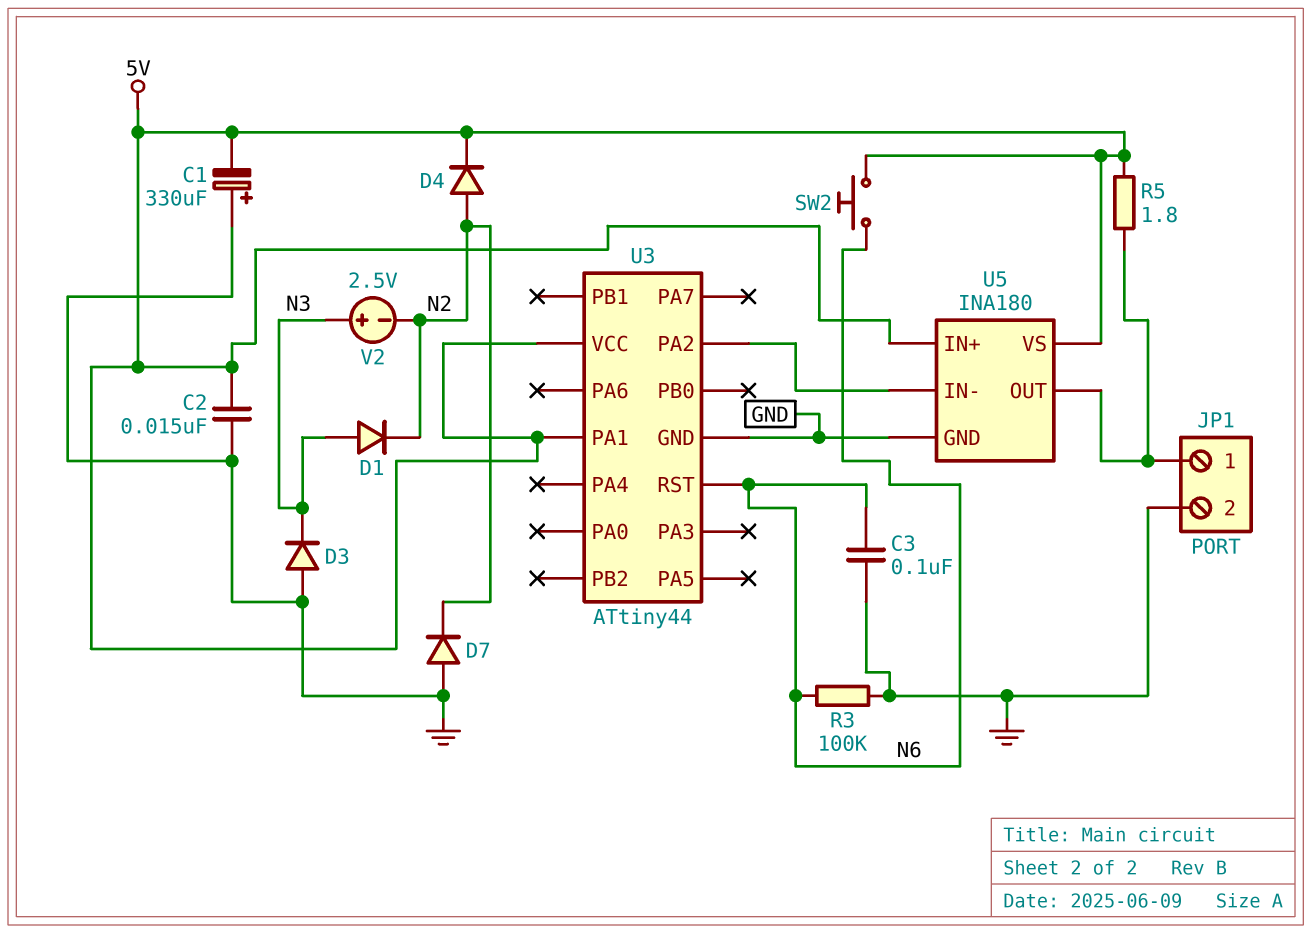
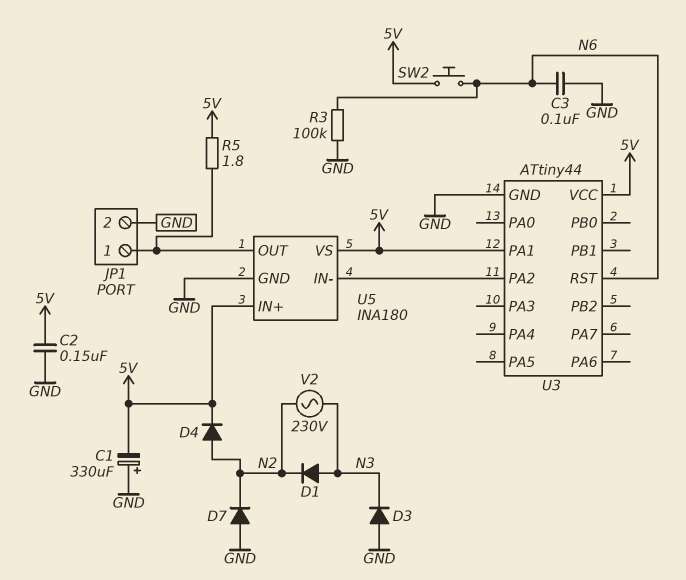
C2: 15nF (5V, GND) -> 150nF (5V, GND)
V2: 2.5V (plus N3, minus N2) -> AC 230V (N2, N3)

